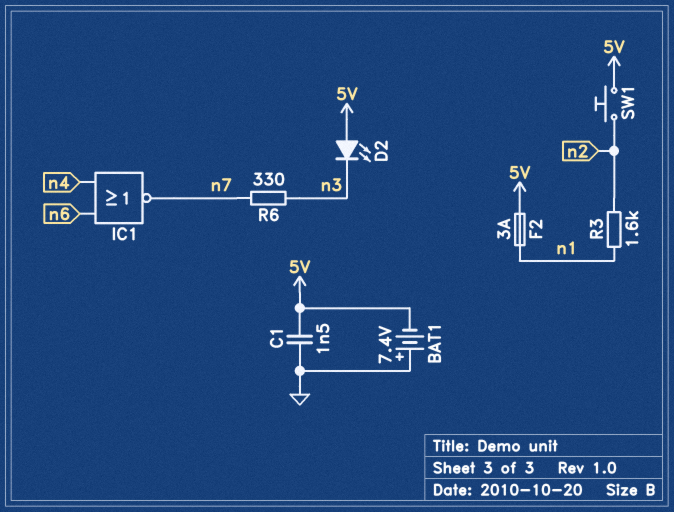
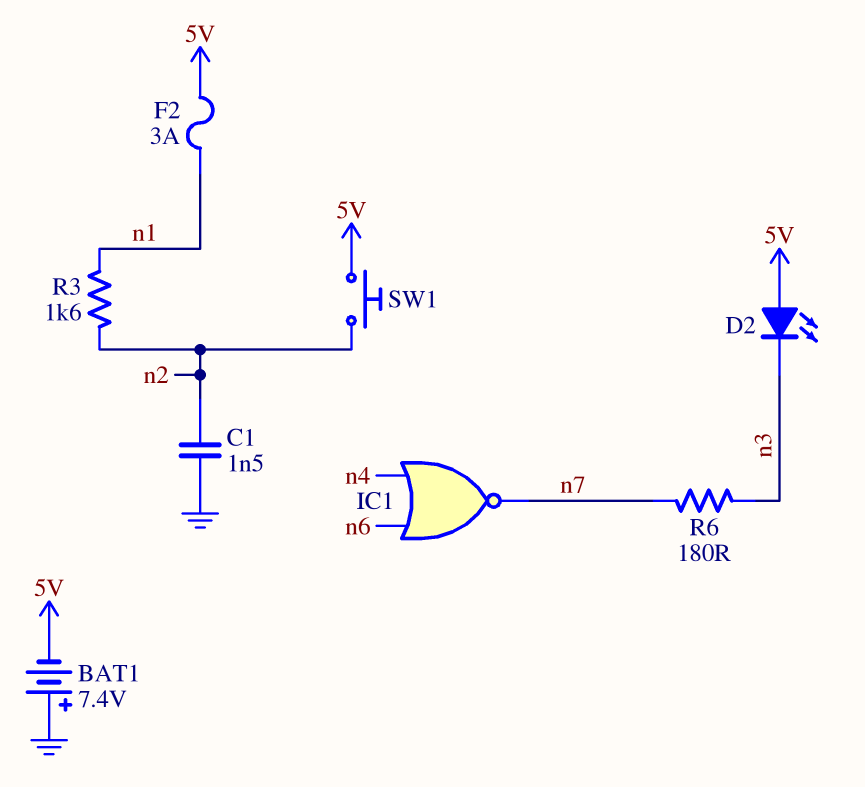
C1: 1.5nF (5V, GND) -> 1.5nF (GND, n2)
R6: 330 (n3, n7) -> 180 (n3, n7)

